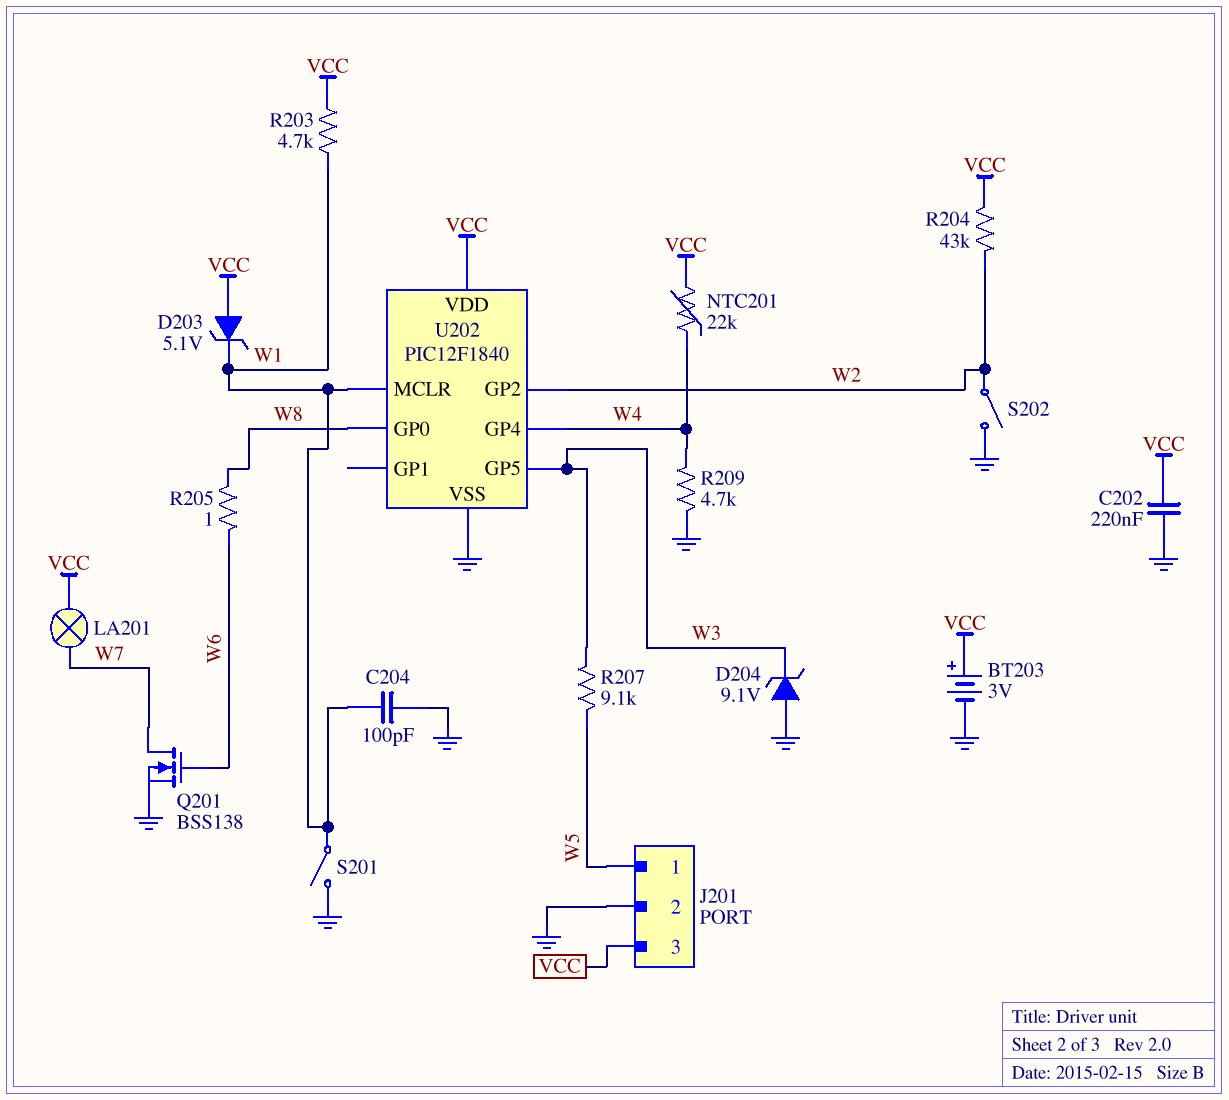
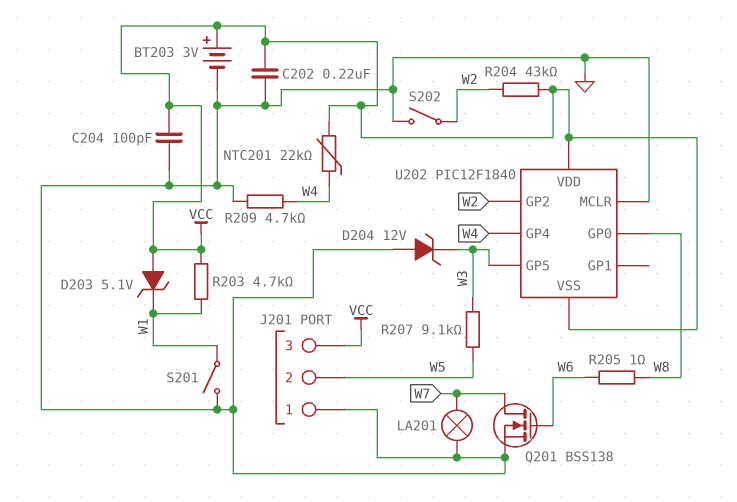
C204: 100pF (GND, W1) -> 100pF (GND, VCC)
D204: zener 9.1V (A GND, K W3) -> zener 12V (A GND, K W3)
J201 pin 1: W5 -> GND
J201 pin 2: GND -> W5
LA201: lamp (VCC, W7) -> lamp (GND, W7)
U202 pin MCLR: W1 -> GND
U202 pin VSS: GND -> VCC

